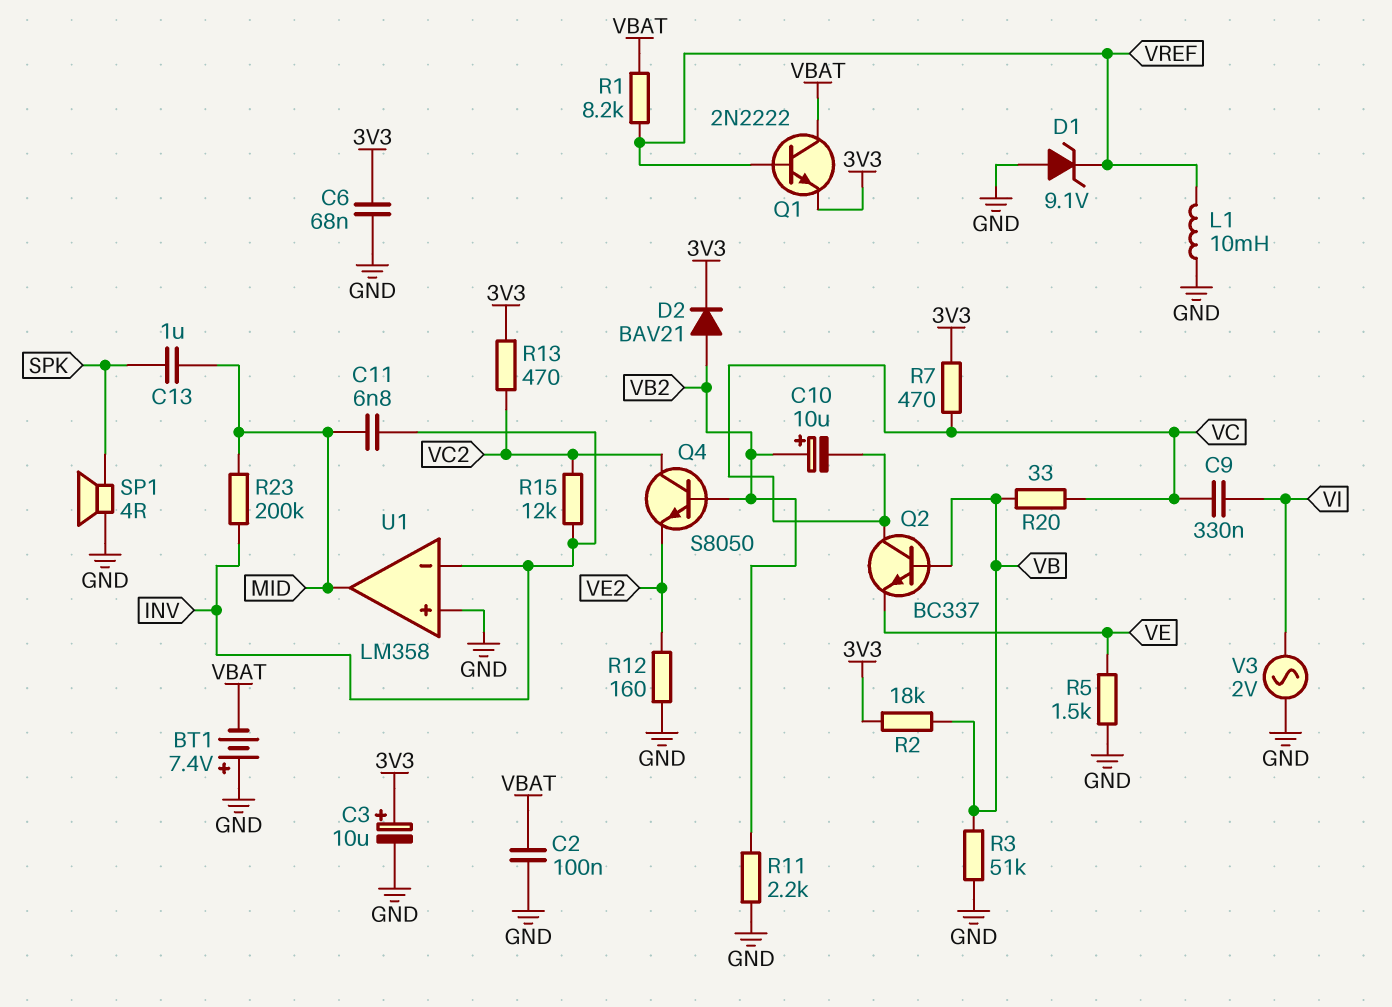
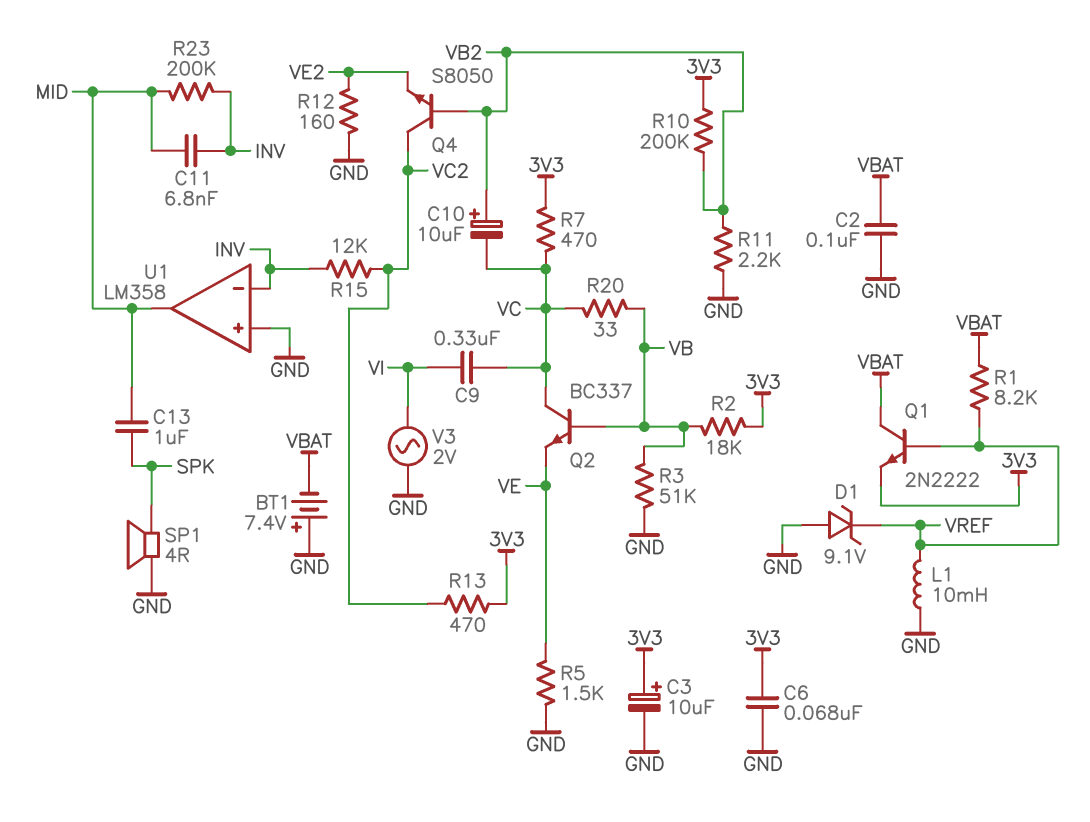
D2: diode BAV21 (A VB2, K 3V3) -> none
R10: none -> 200k (3V3, VB2)

